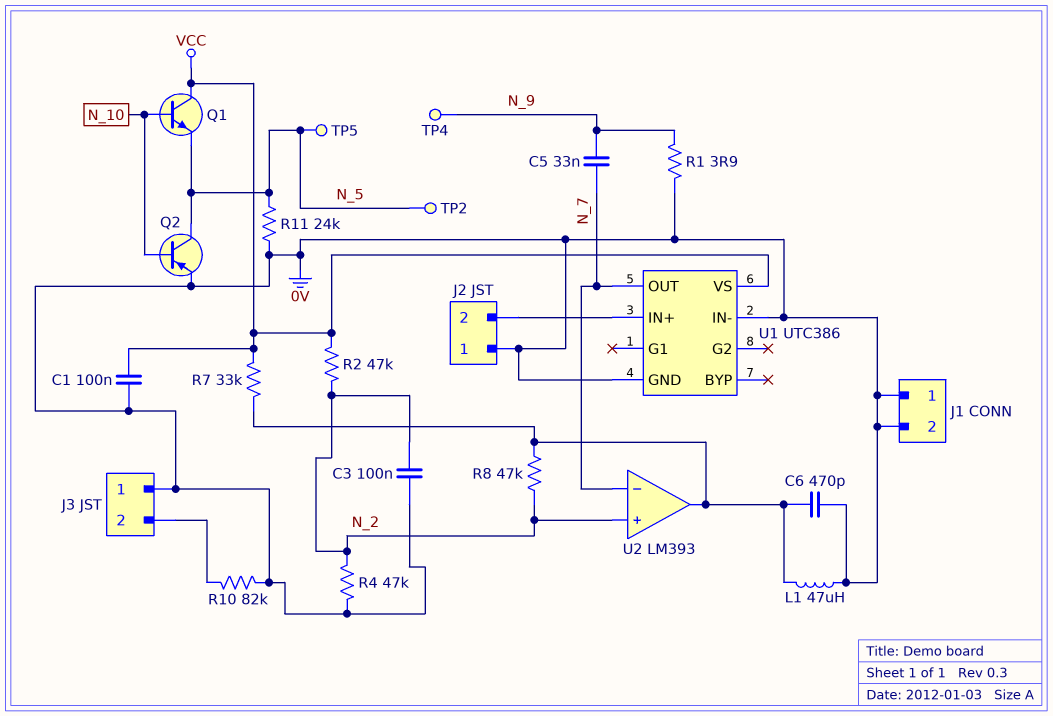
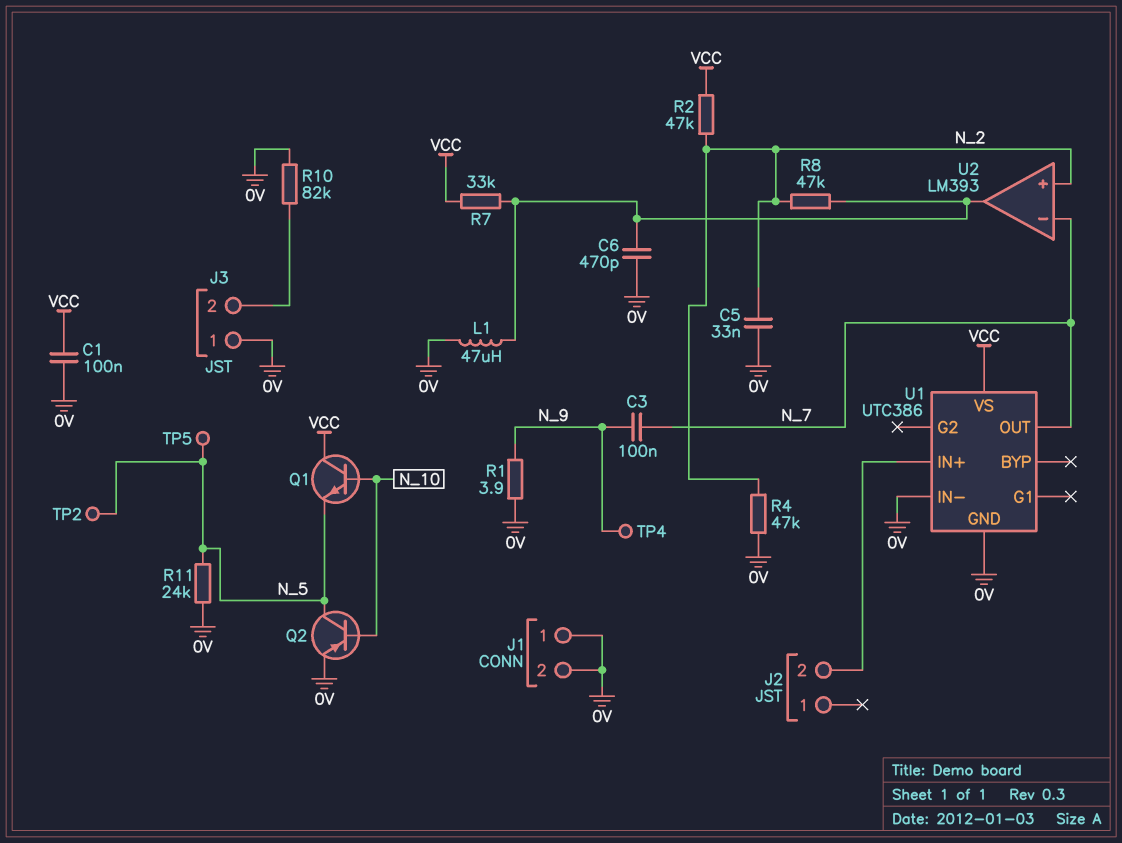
C3: 100nF (0V, N_2) -> 100nF (N_7, N_9)
C5: 33nF (N_7, N_9) -> 33nF (0V, N_2)
J2 pin 1: 0V -> none

